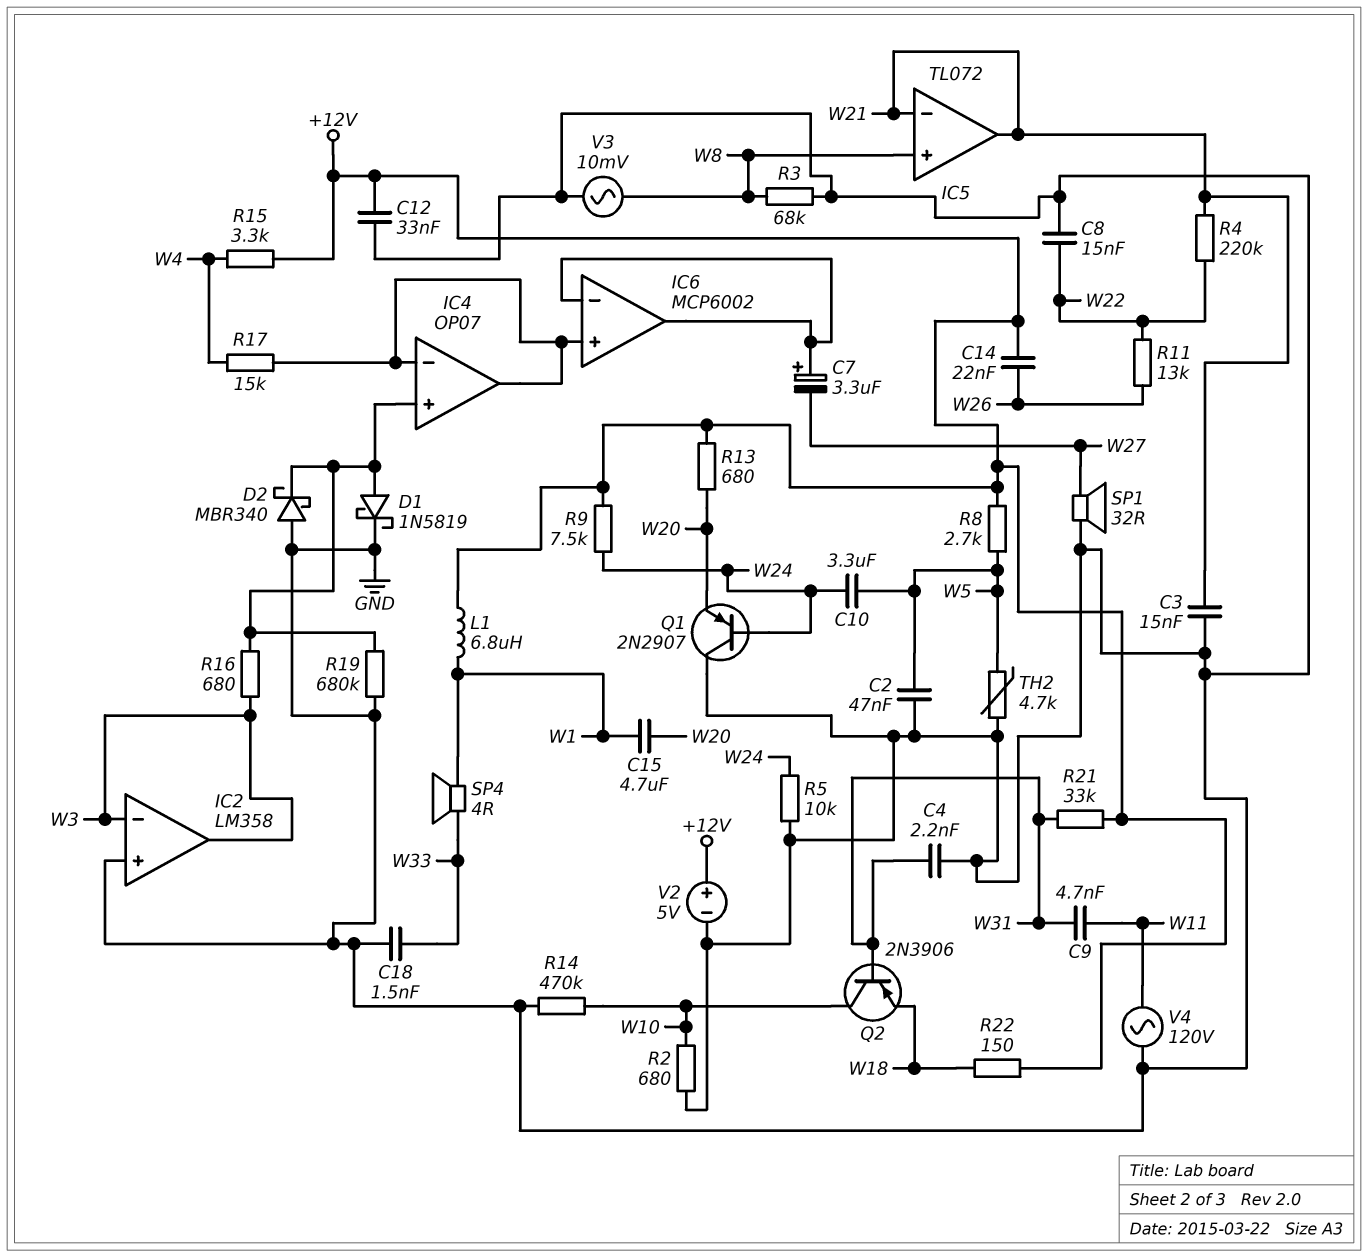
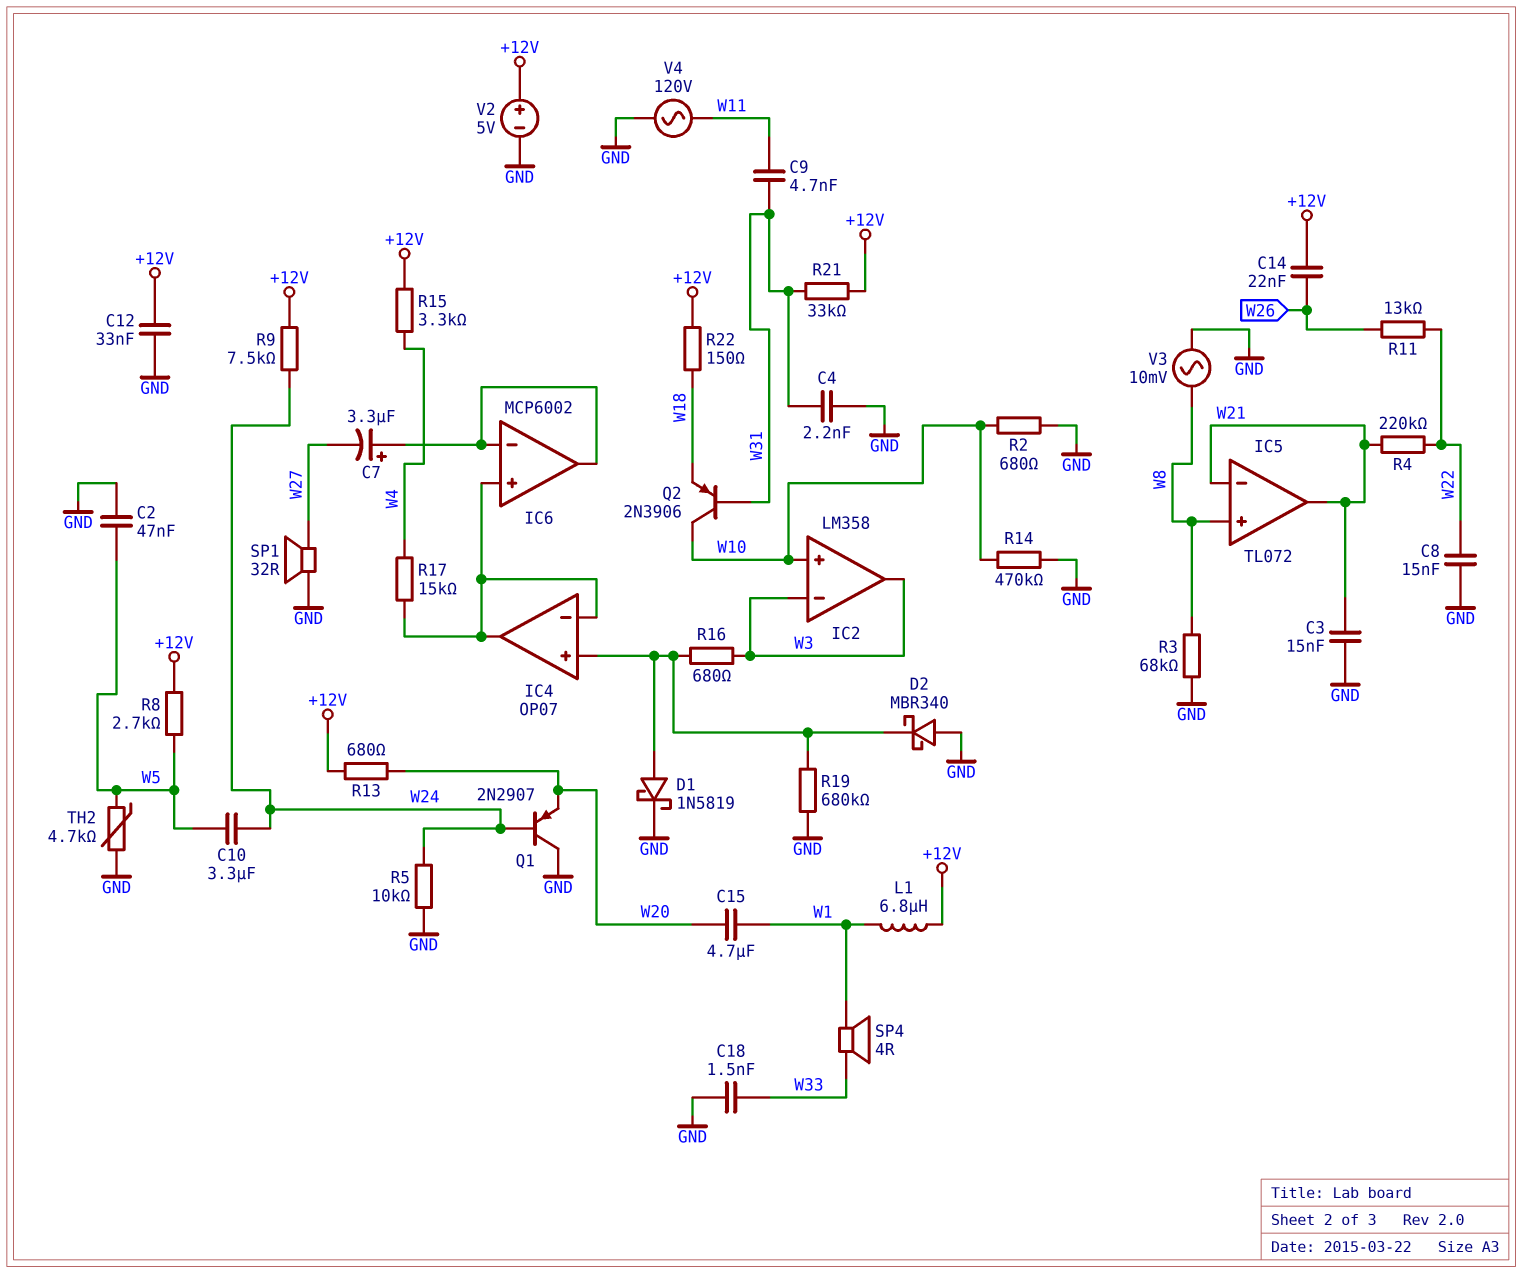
IC2 pin in+: GND -> W10

